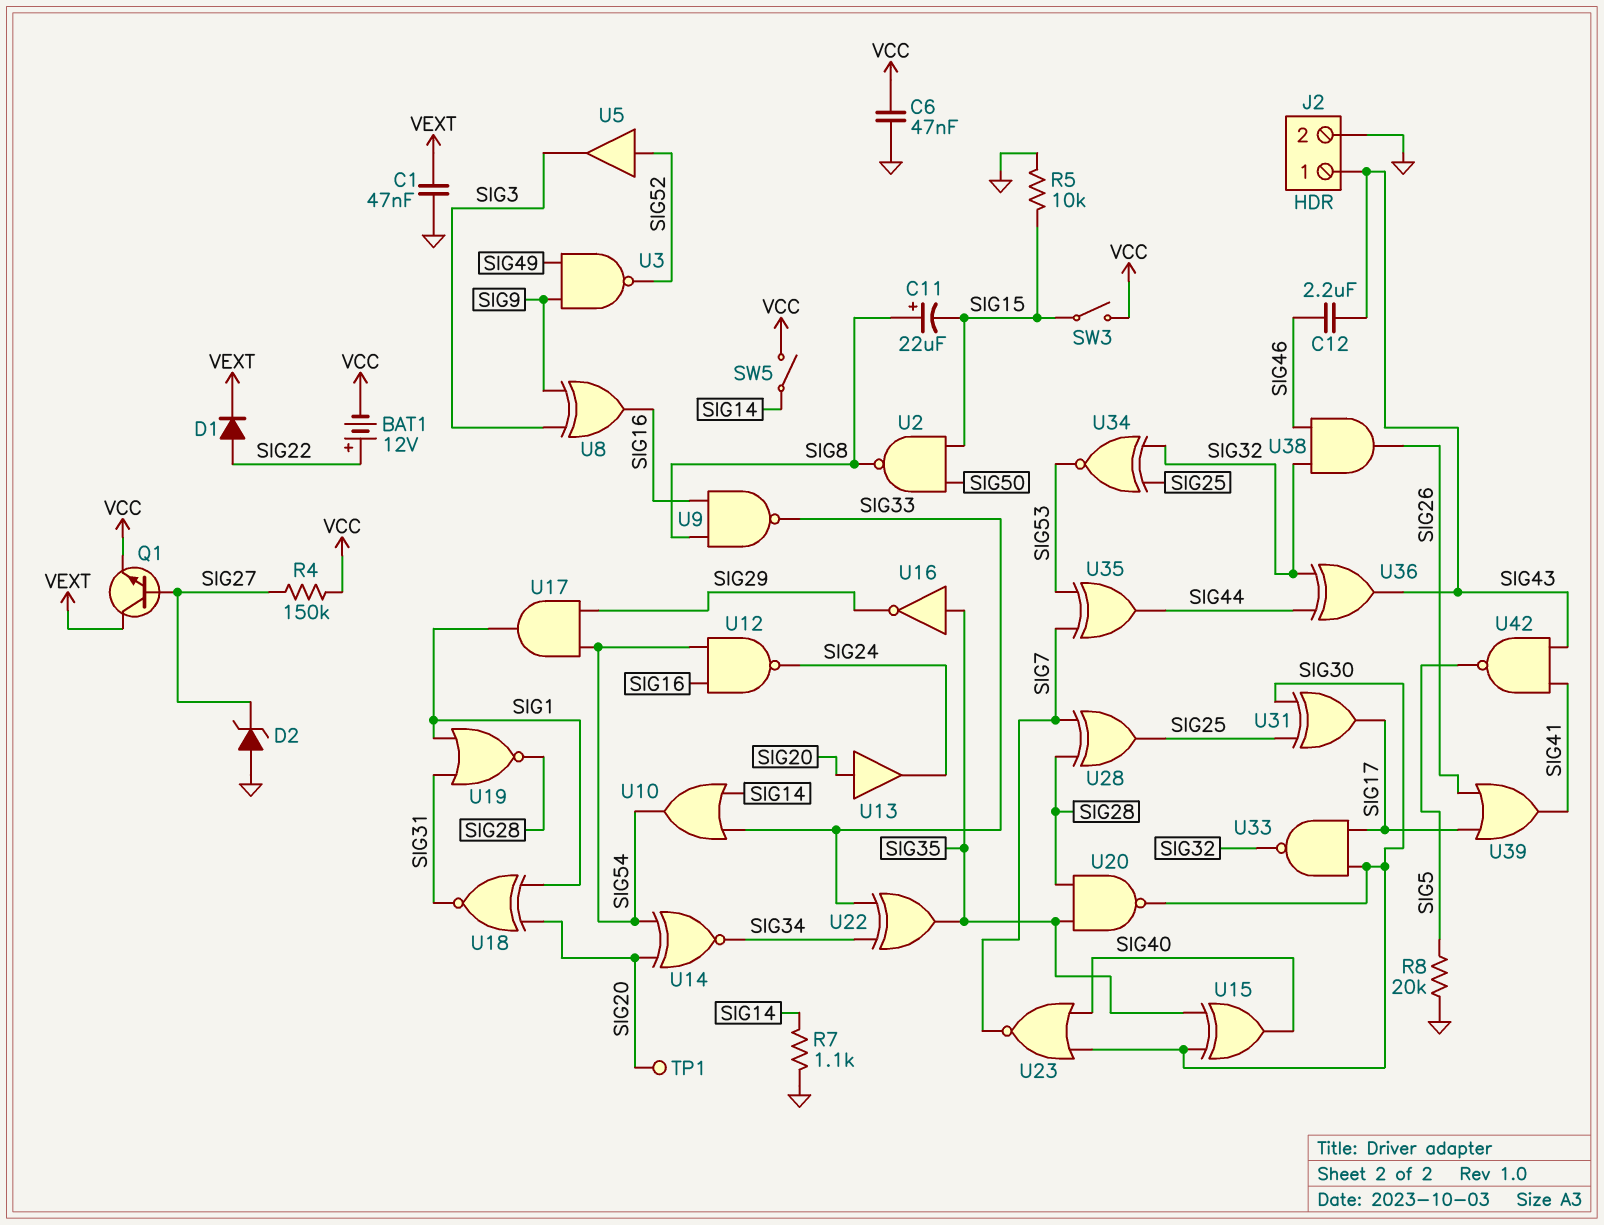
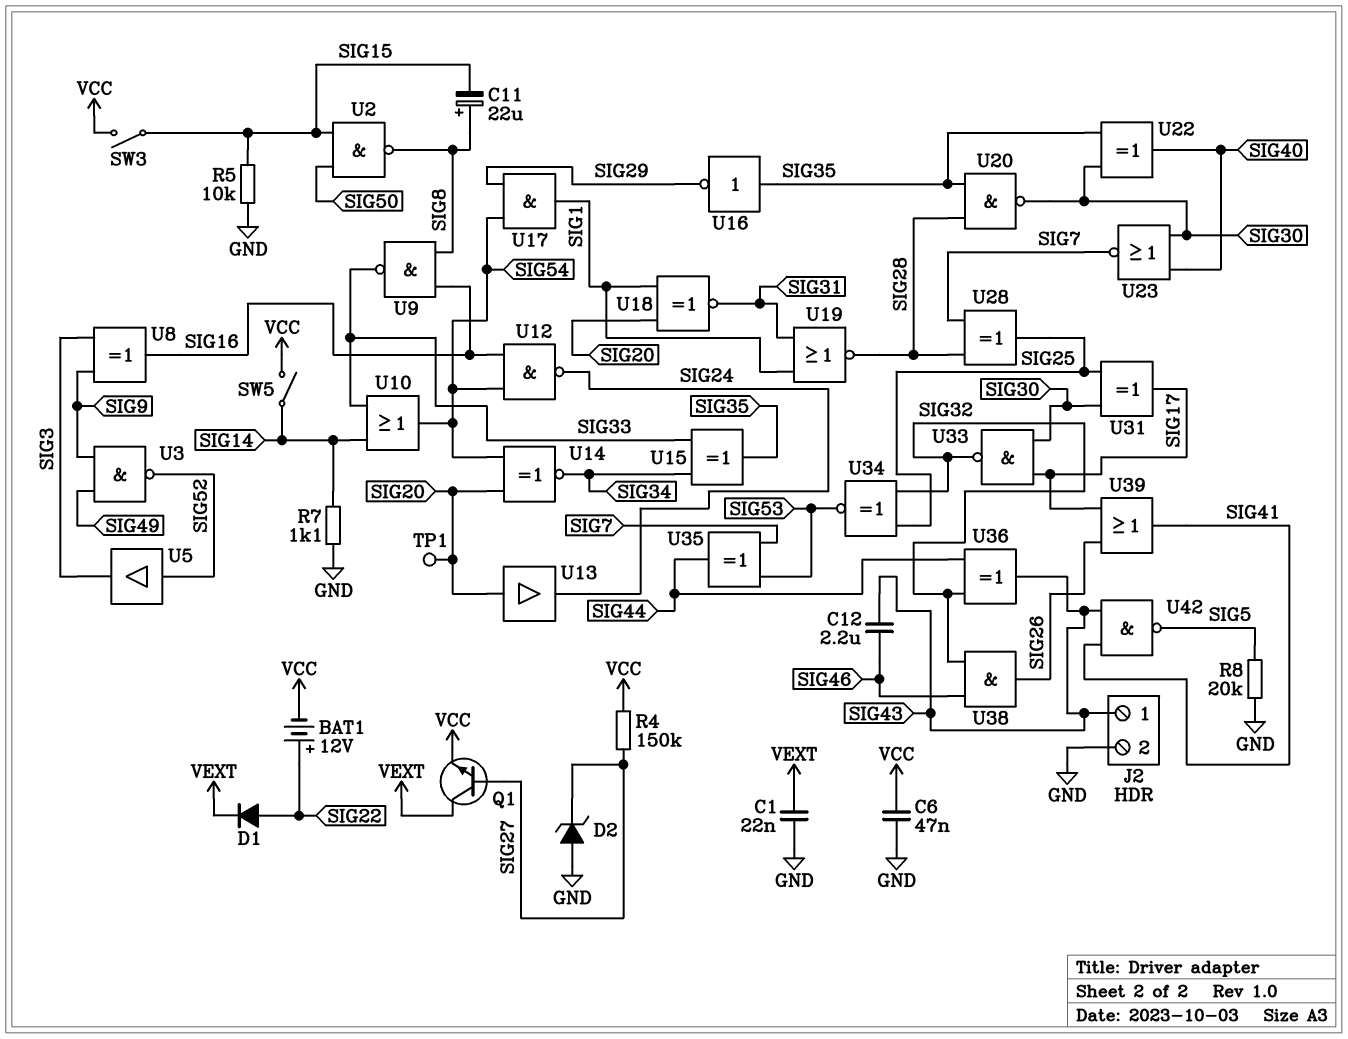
C1: 47nF (GND, VEXT) -> 22nF (GND, VEXT)
U15: XOR (in SIG30, in SIG35, out SIG40) -> XOR (in SIG33, in SIG34, out SIG35)
U22: XOR (in SIG33, in SIG34, out SIG35) -> XOR (in SIG30, in SIG35, out SIG40)

